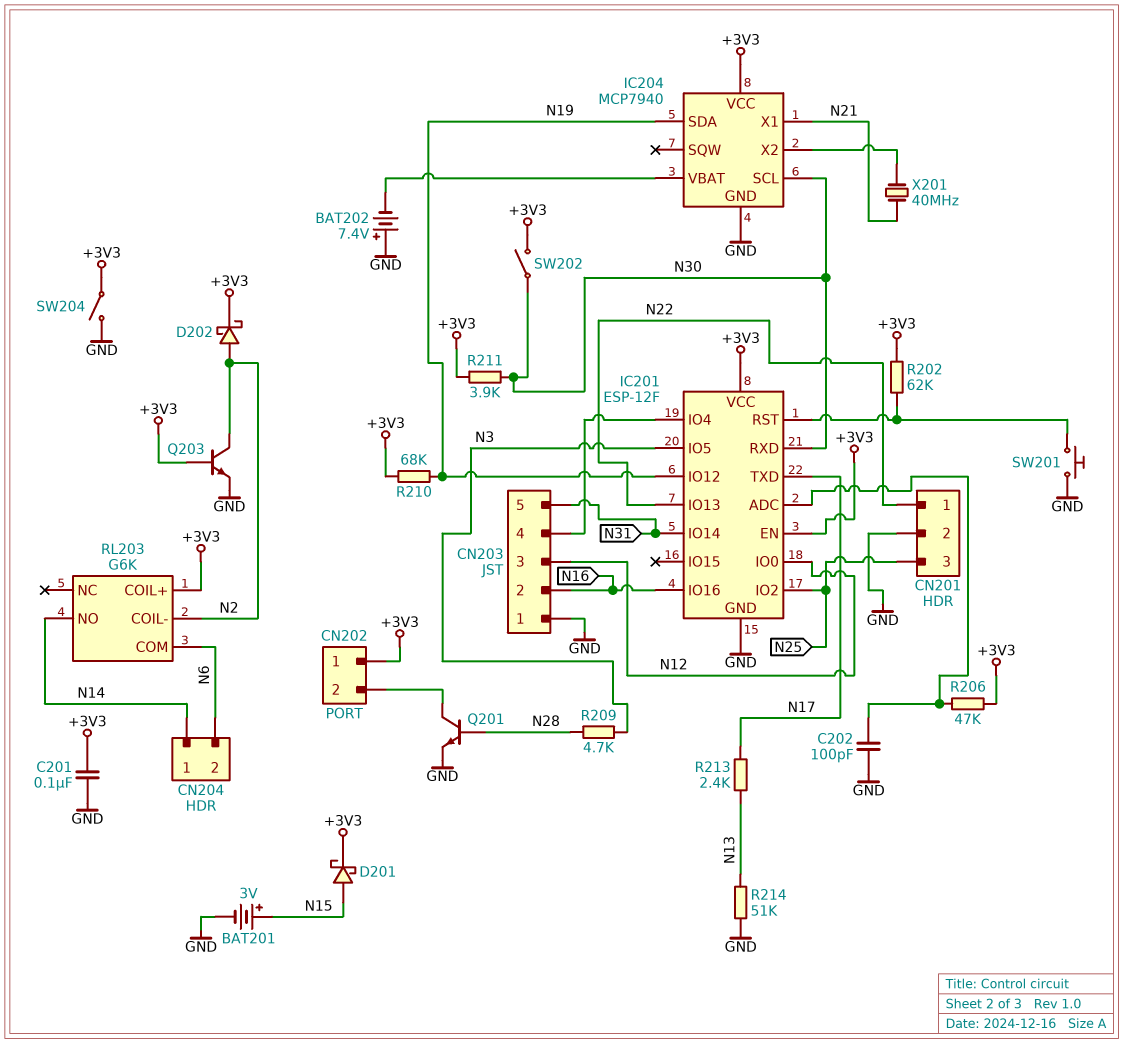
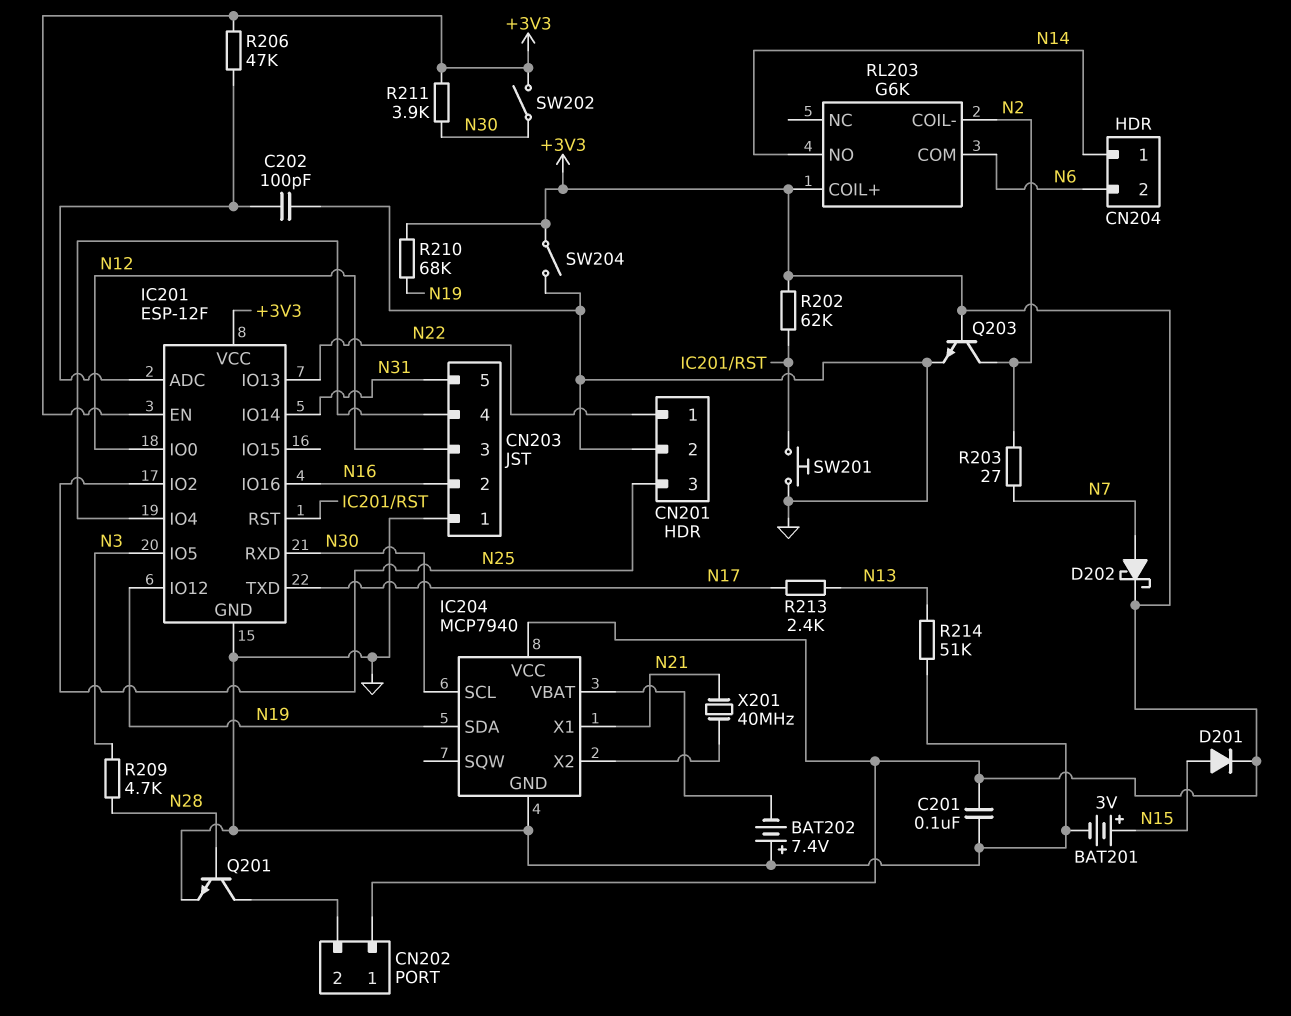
D201: schottky (A N15, K +3V3) -> diode (A N15, K +3V3)
D202: schottky (A N2, K +3V3) -> schottky (A N7, K +3V3)
R203: none -> 27 (N2, N7)

